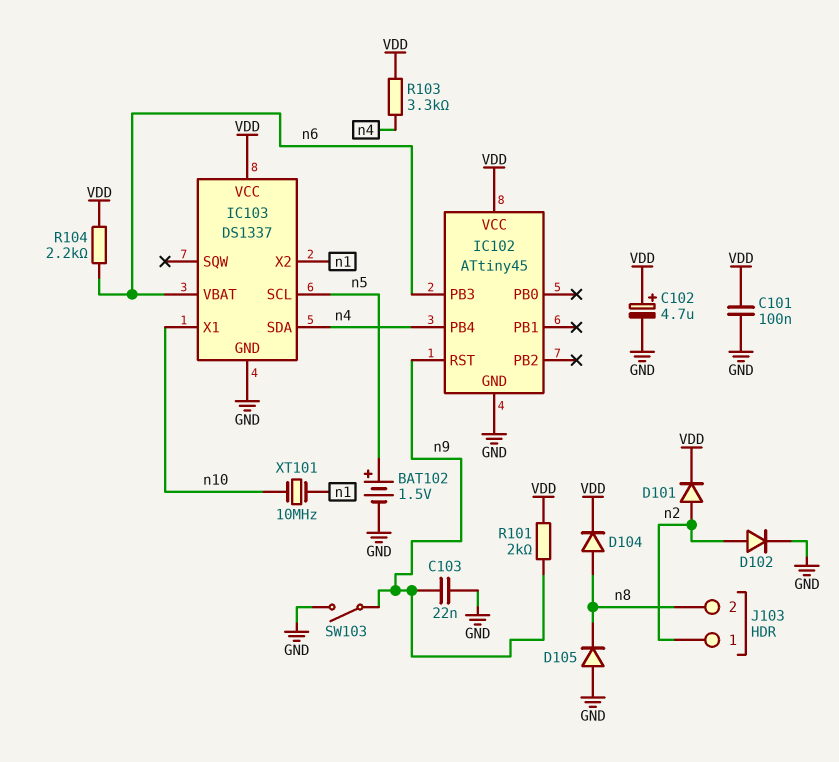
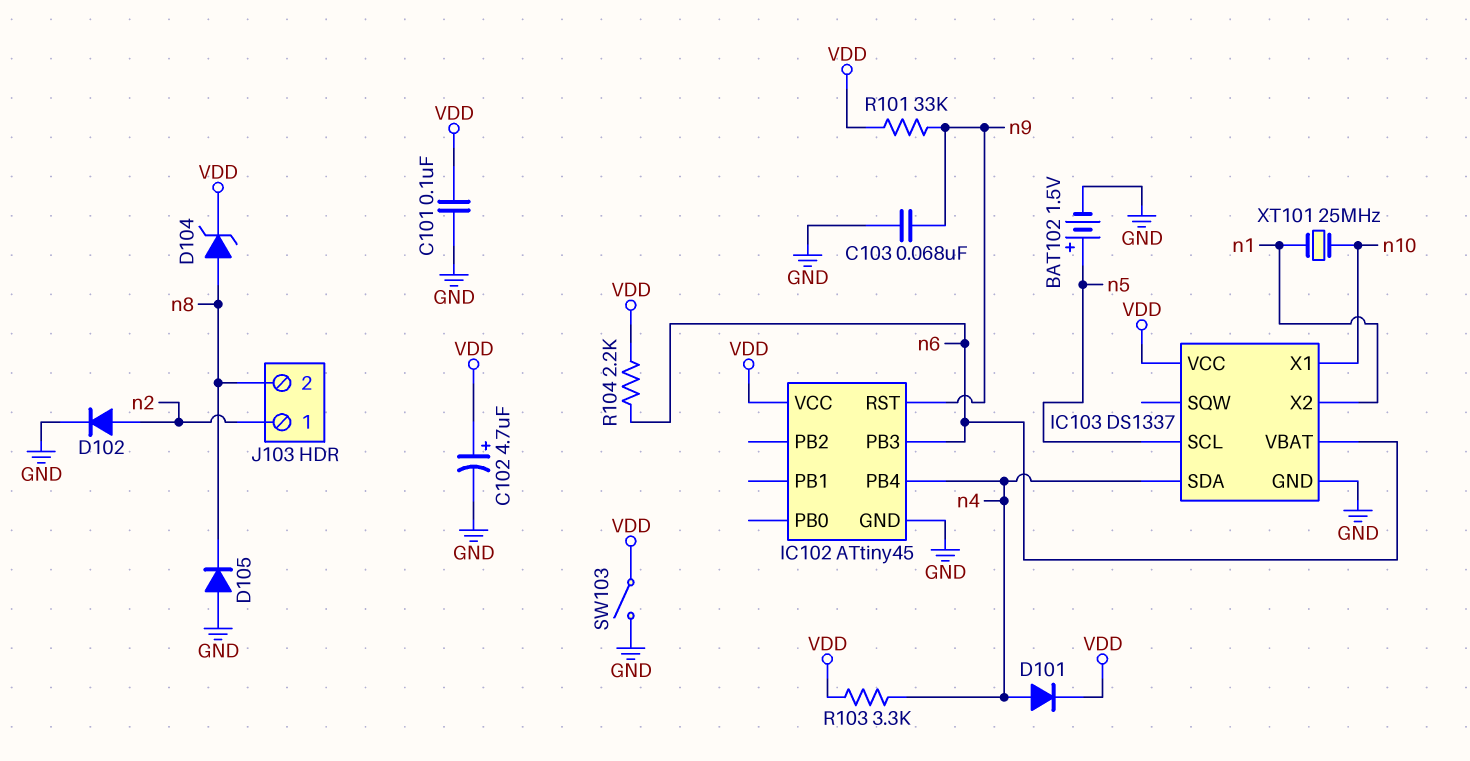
C103: 22nF (GND, n9) -> 68nF (GND, n9)
D101: diode (A n2, K VDD) -> diode (A n4, K VDD)
D104: diode (A n8, K VDD) -> zener (A n8, K VDD)
R101: 2k (VDD, n9) -> 33k (VDD, n9)
SW103: switch (GND, n9) -> switch (GND, VDD)
XT101: 10MHz (n1, n10) -> 25MHz (n1, n10)

